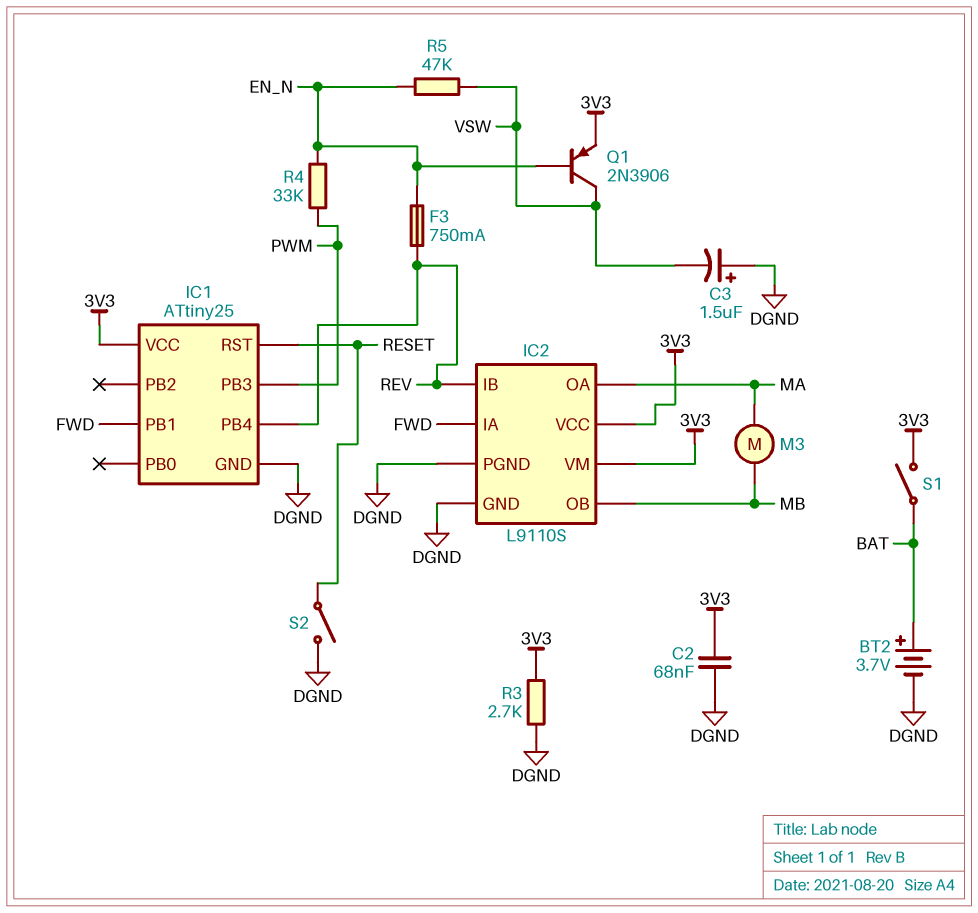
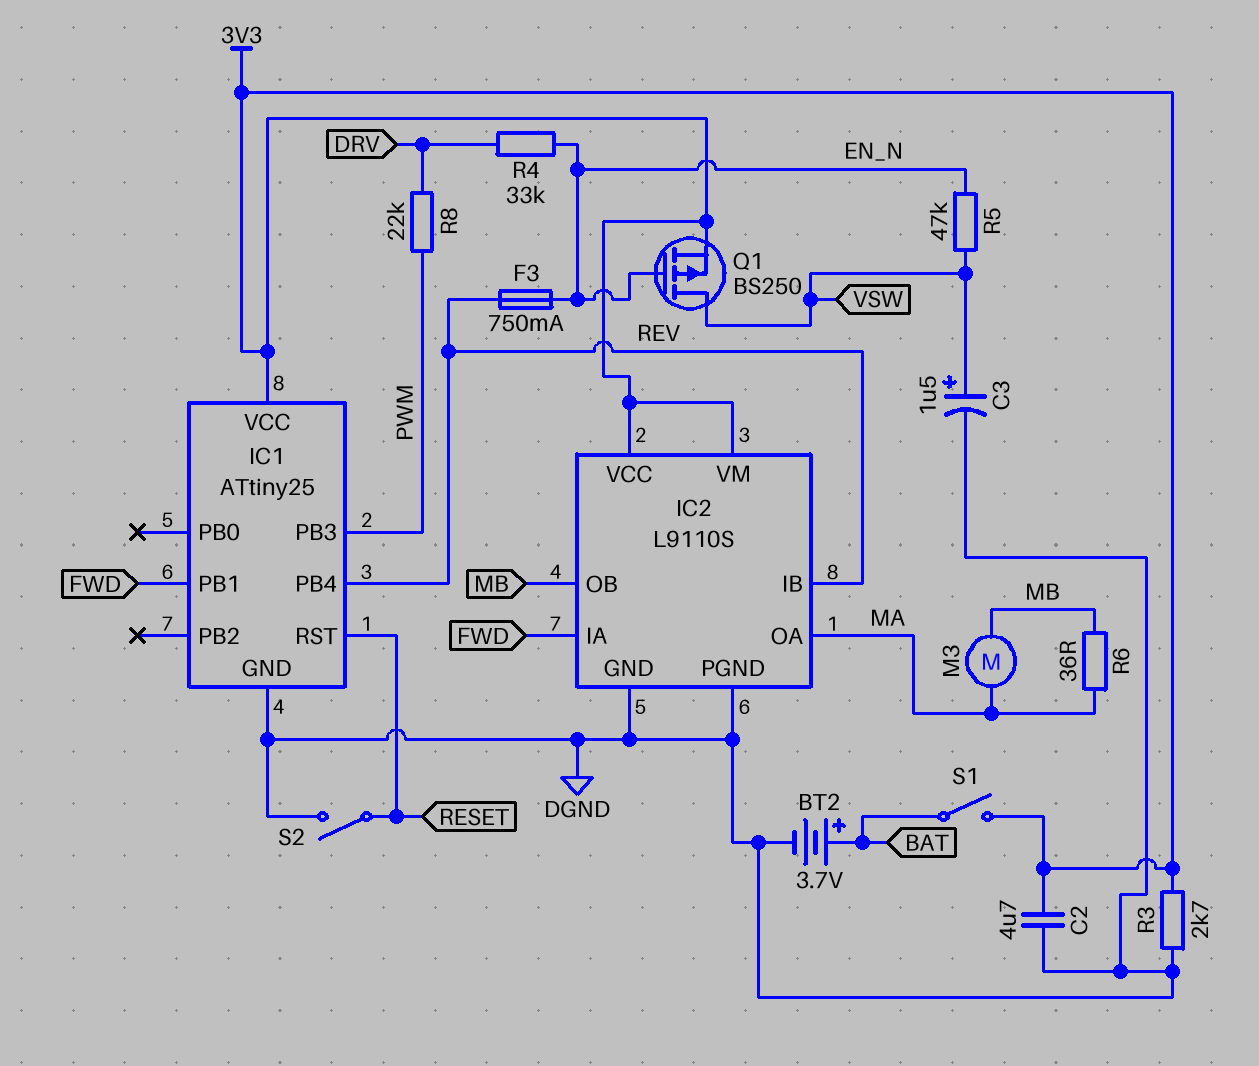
C2: 68nF (3V3, DGND) -> 4.7uF (3V3, DGND)
C3: 1.5uF (plus DGND, minus VSW) -> 1.5uF (plus VSW, minus DGND)
Q1: PNP 2N3906 (B EN_N, C VSW, E 3V3) -> PMOS BS250 (G EN_N, D VSW, S 3V3)
R4: 33k (EN_N, PWM) -> 33k (DRV, EN_N)
R6: none -> 36 (MA, MB)
R8: none -> 22k (DRV, PWM)

